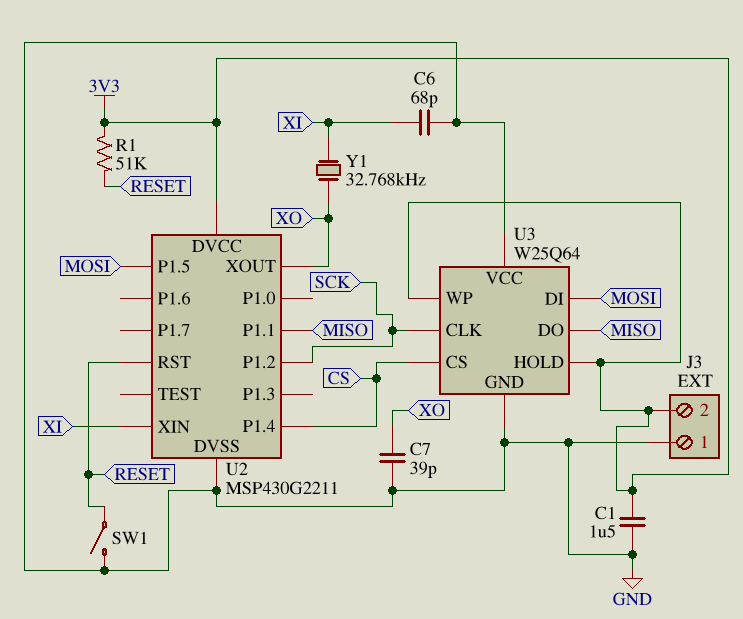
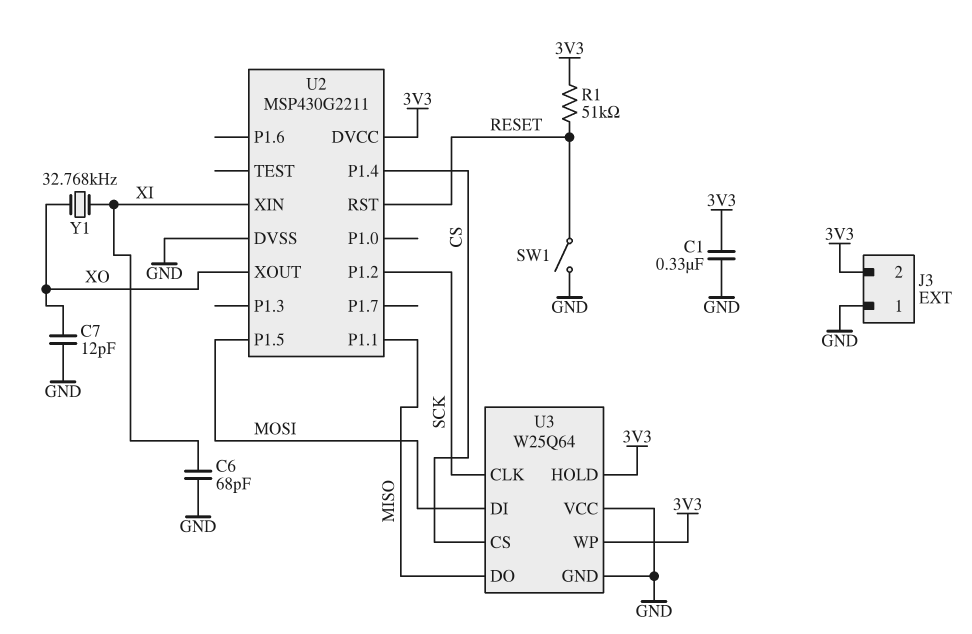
C1: 1.5uF (3V3, GND) -> 330nF (3V3, GND)
C7: 39pF (GND, XO) -> 12pF (GND, XO)

